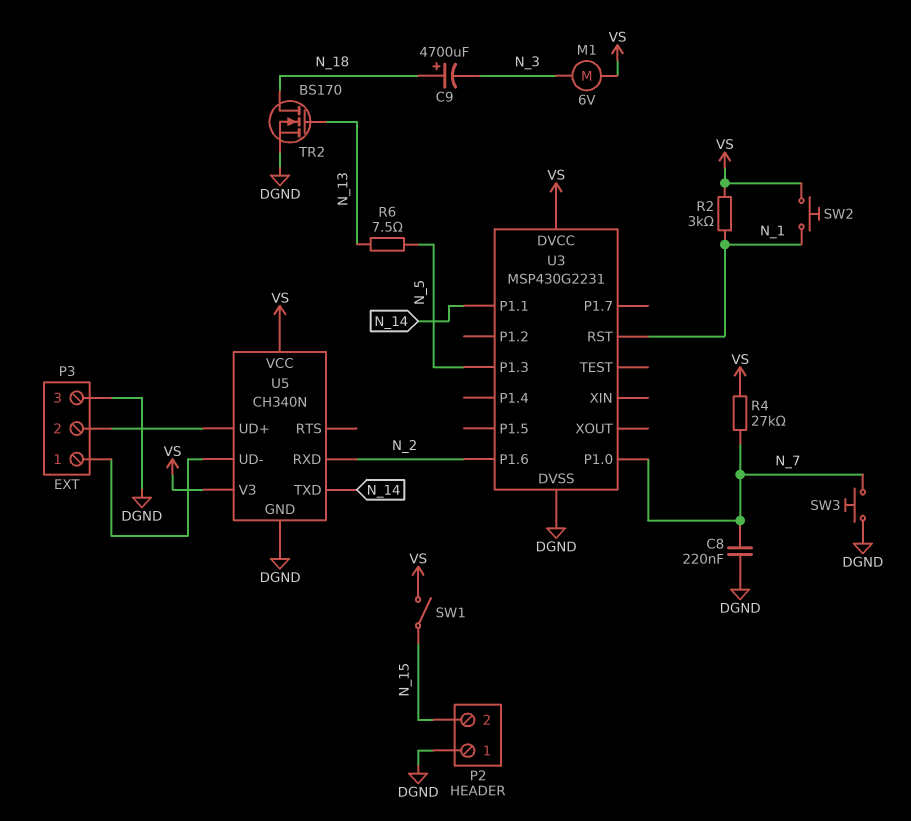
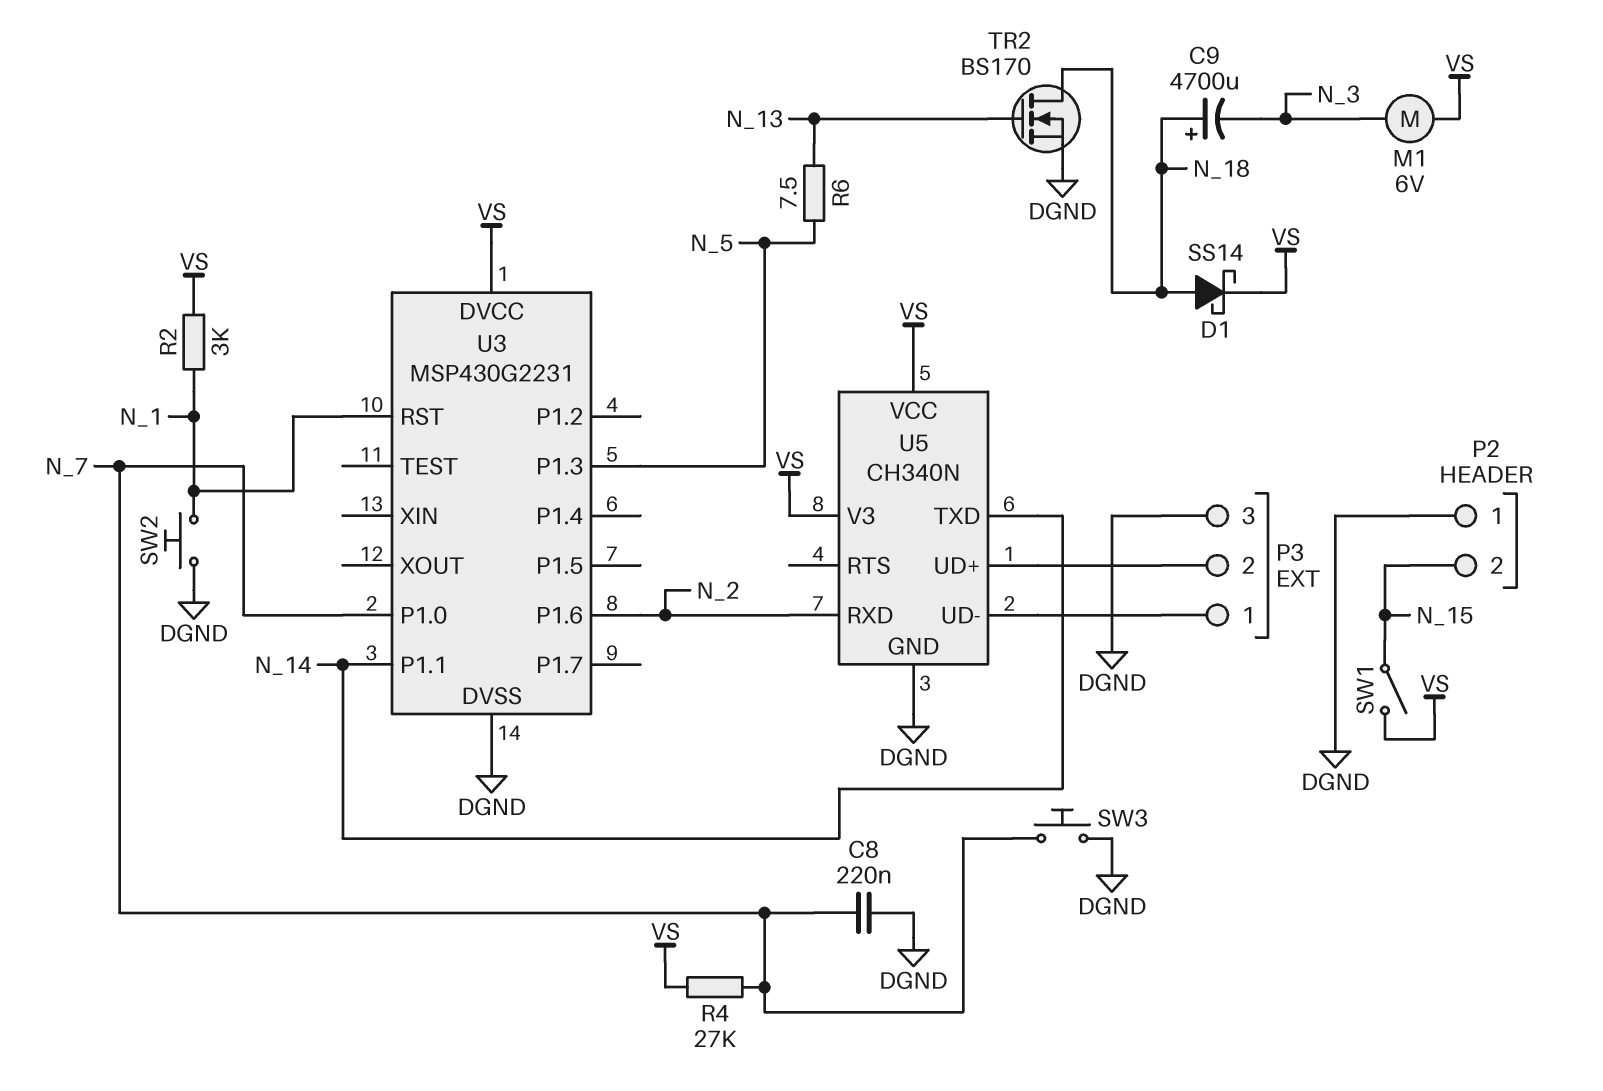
D1: none -> schottky SS14 (A N_18, K VS)
SW2: button (N_1, VS) -> button (DGND, N_1)

